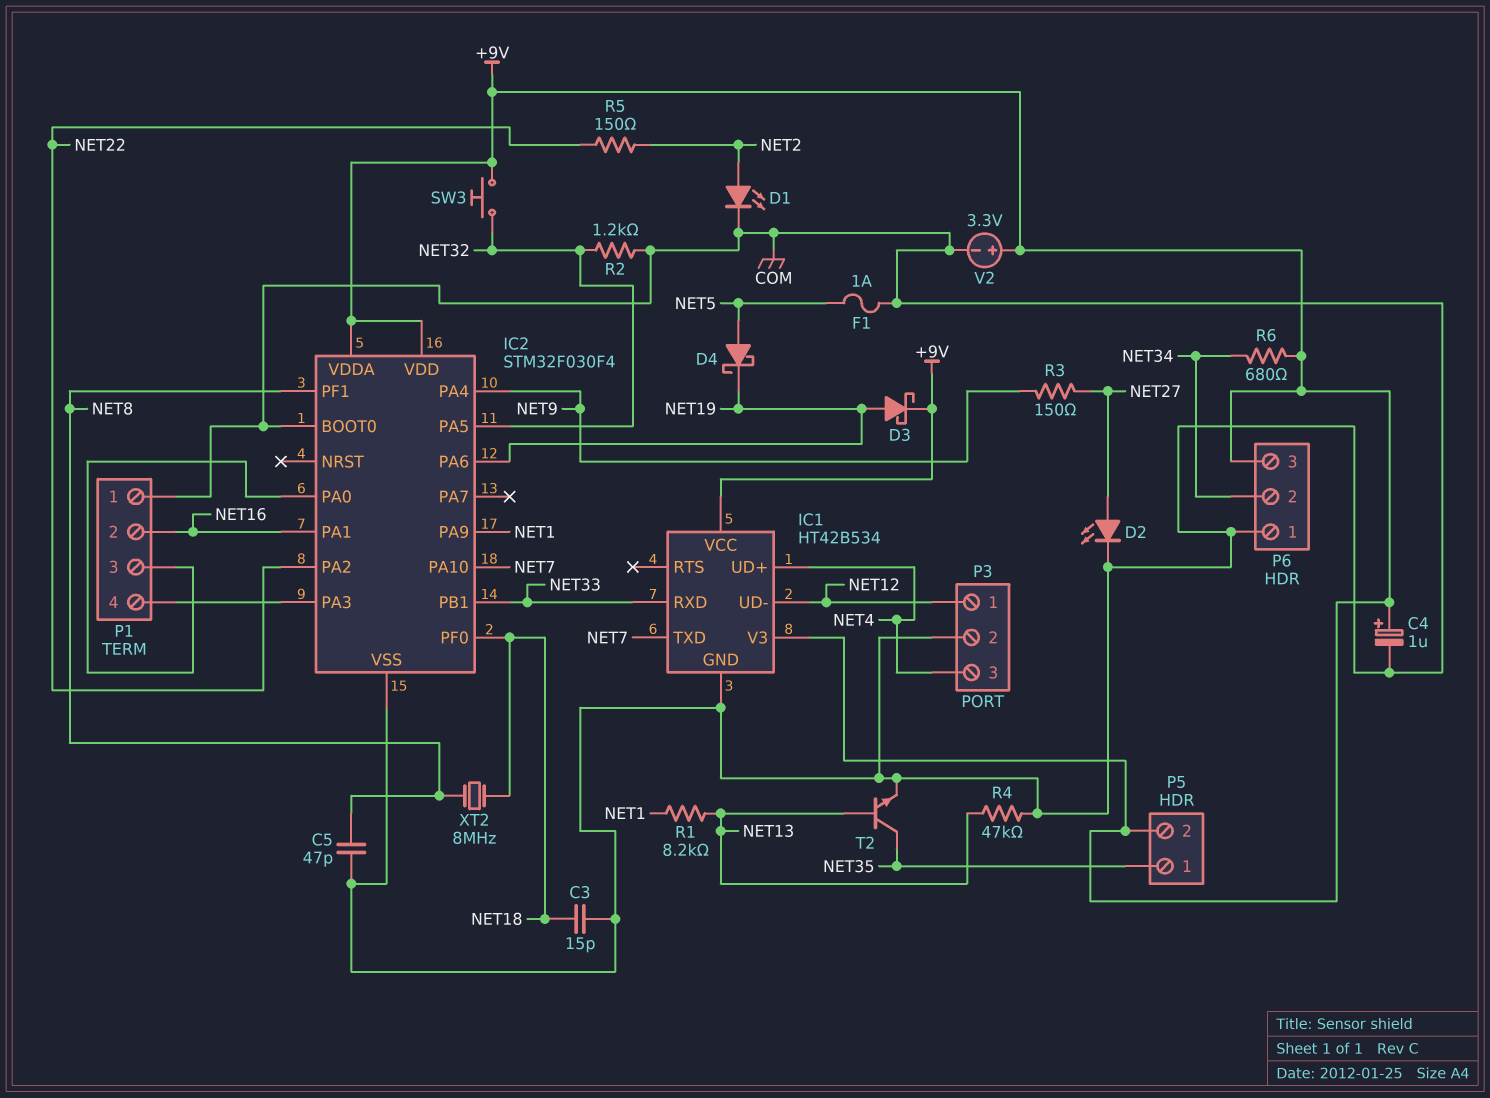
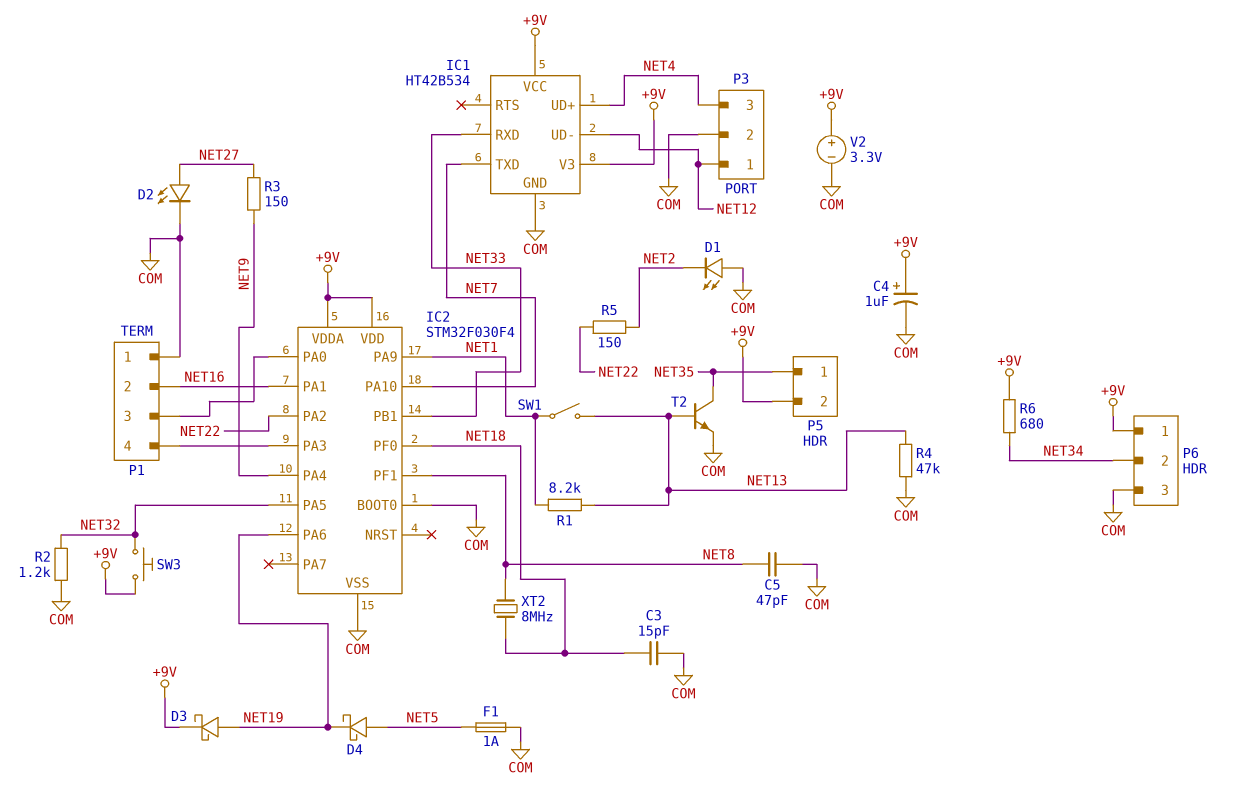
D1: LED (A NET2, K COM) -> LED (A COM, K NET2)
P6 pin 1: COM -> +9V
P6 pin 3: +9V -> COM
SW1: none -> switch (NET1, NET13)

